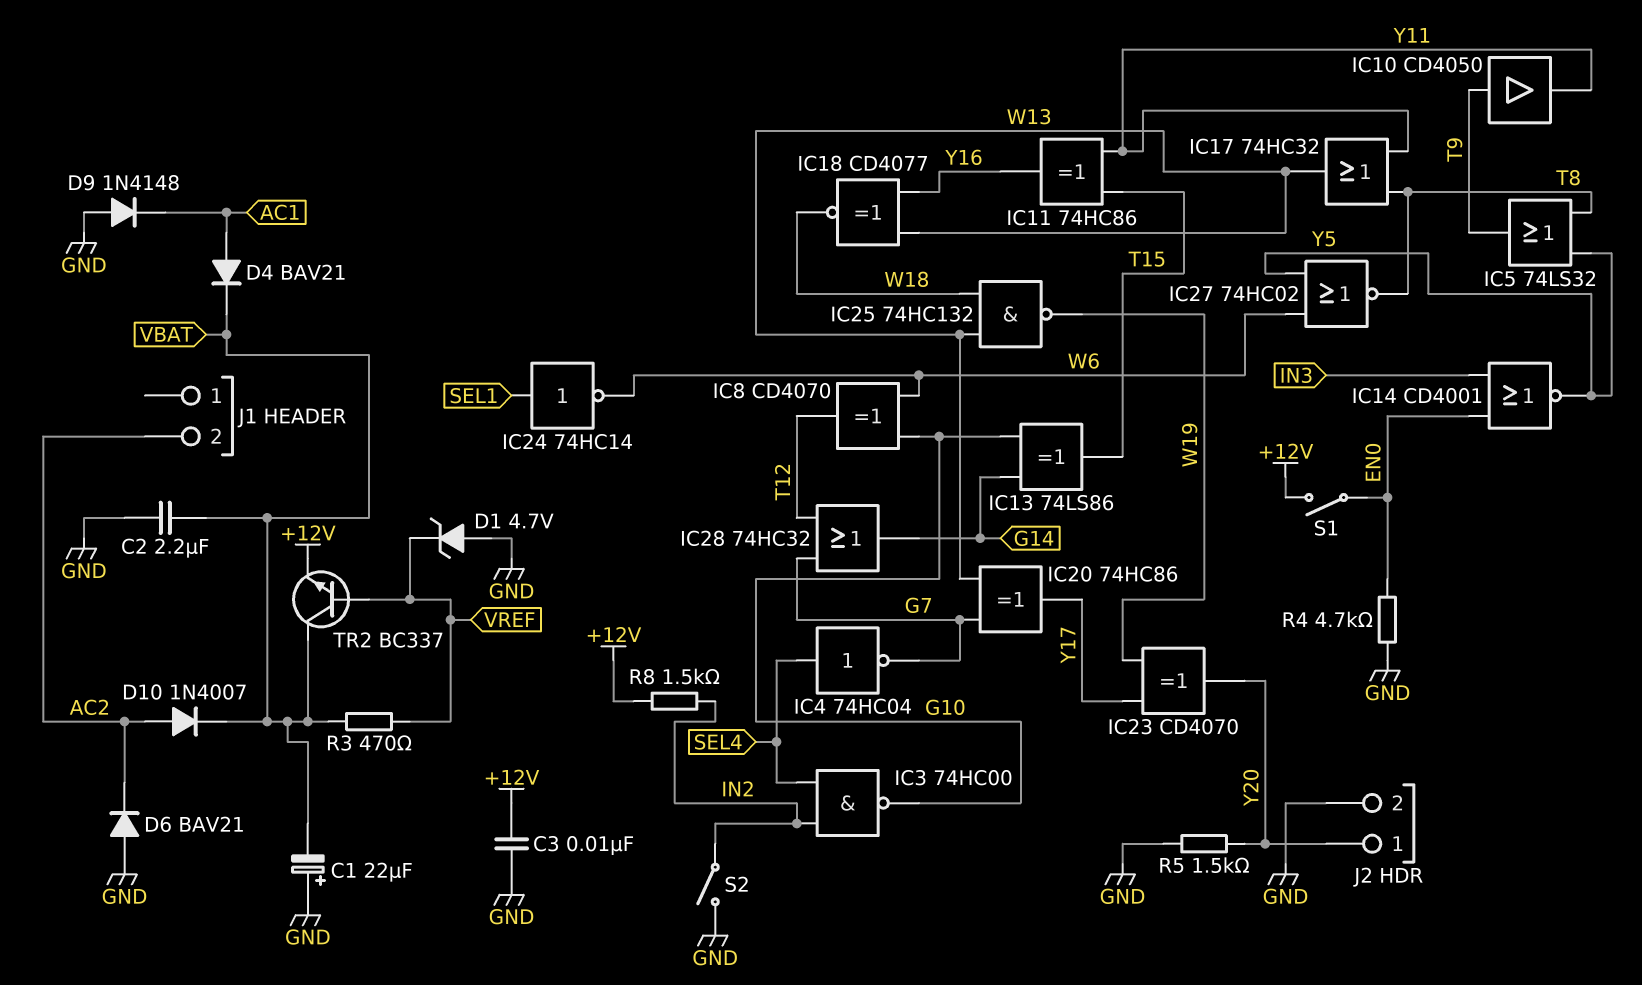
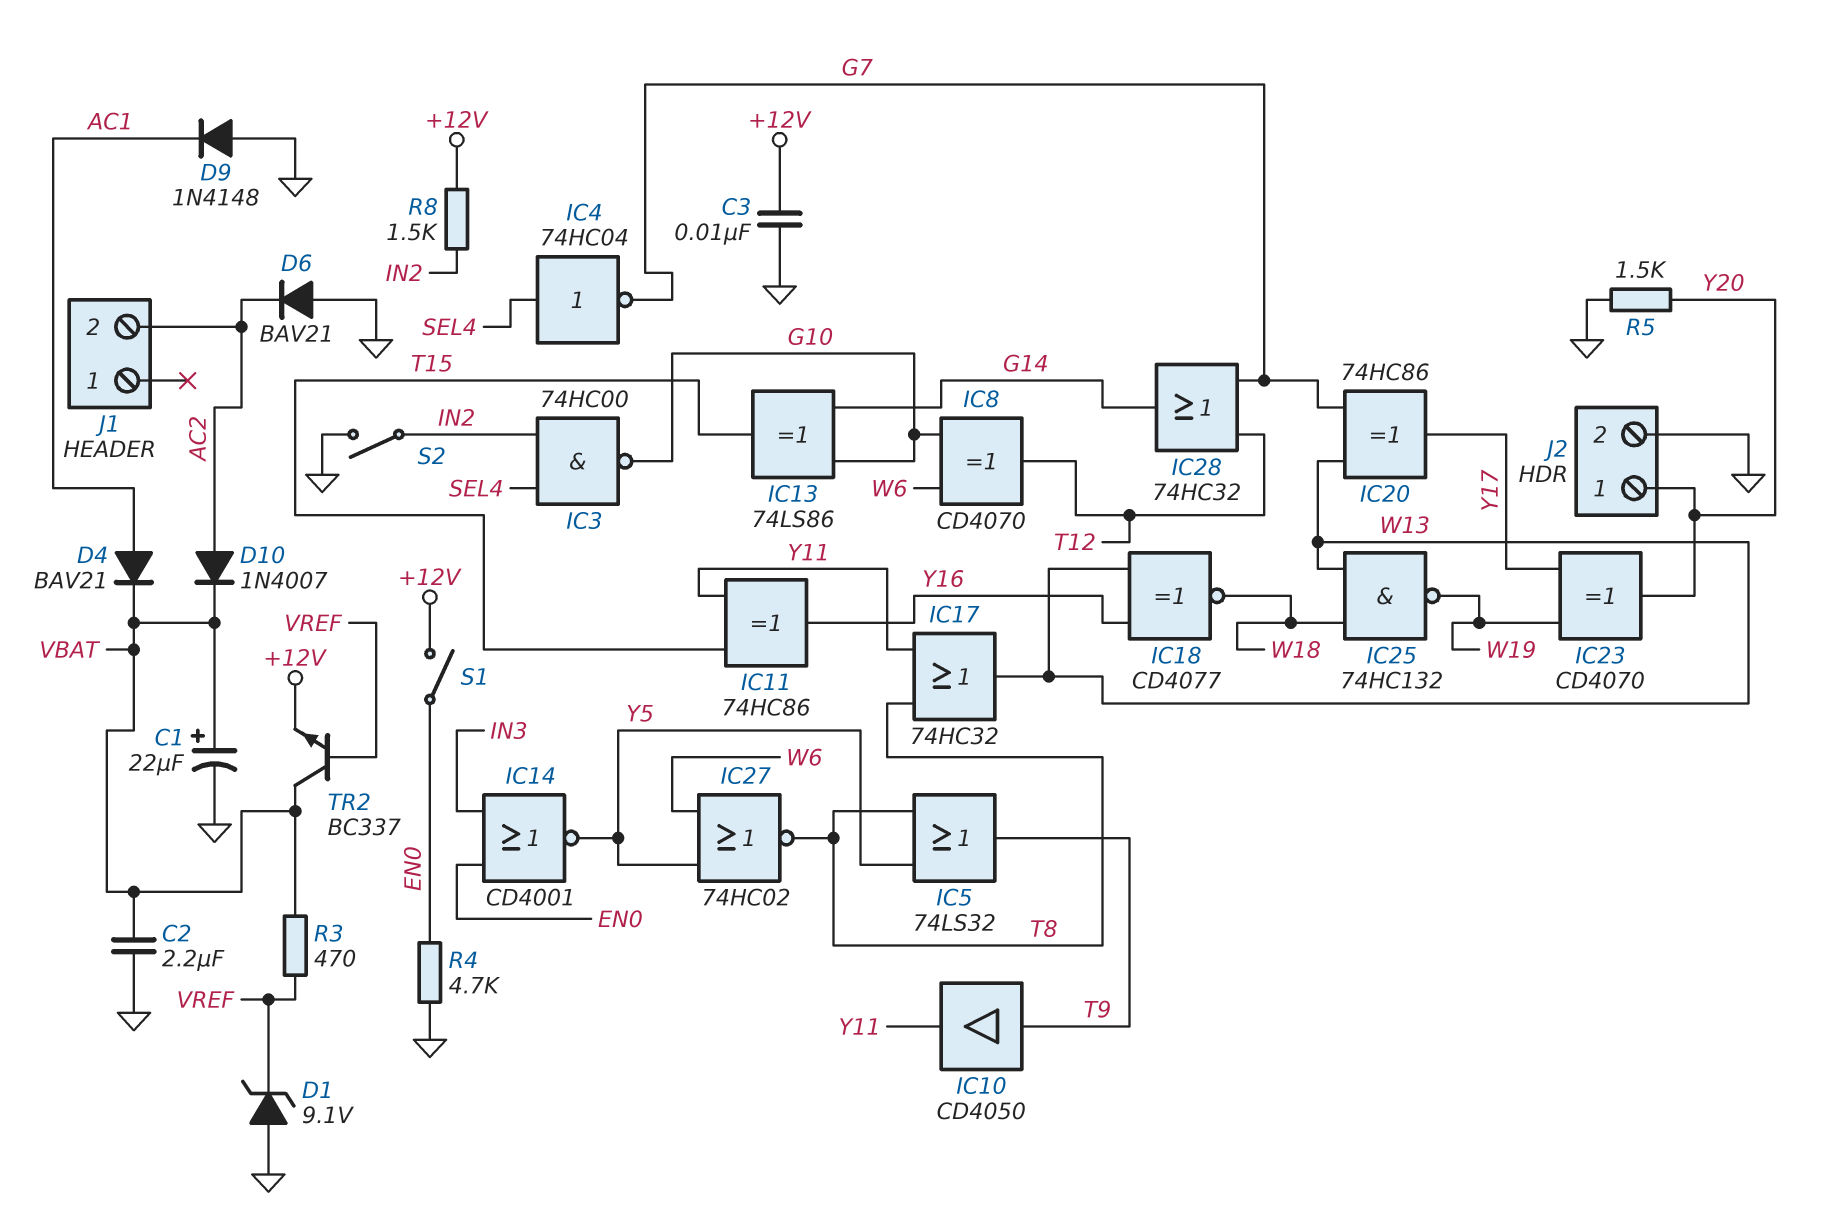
C1: 22uF (plus GND, minus VBAT) -> 22uF (plus VBAT, minus GND)
D1: zener 4.7V (A GND, K VREF) -> zener 9.1V (A GND, K VREF)
IC24: NOT 74HC14 (in SEL1, out W6) -> none

